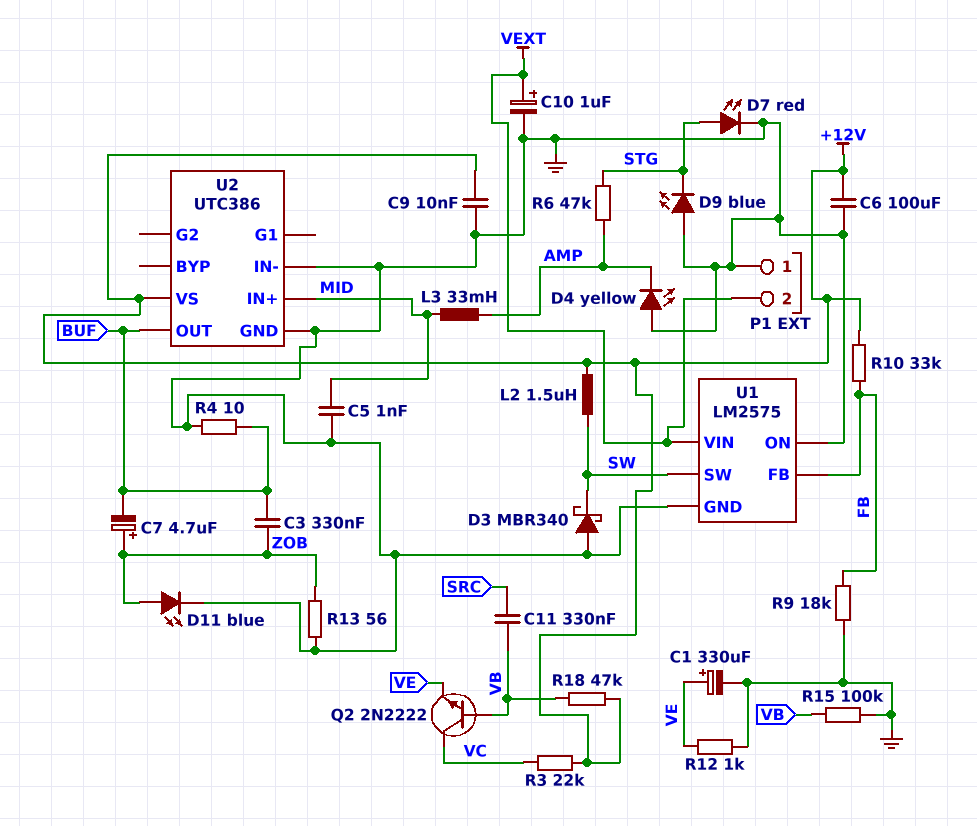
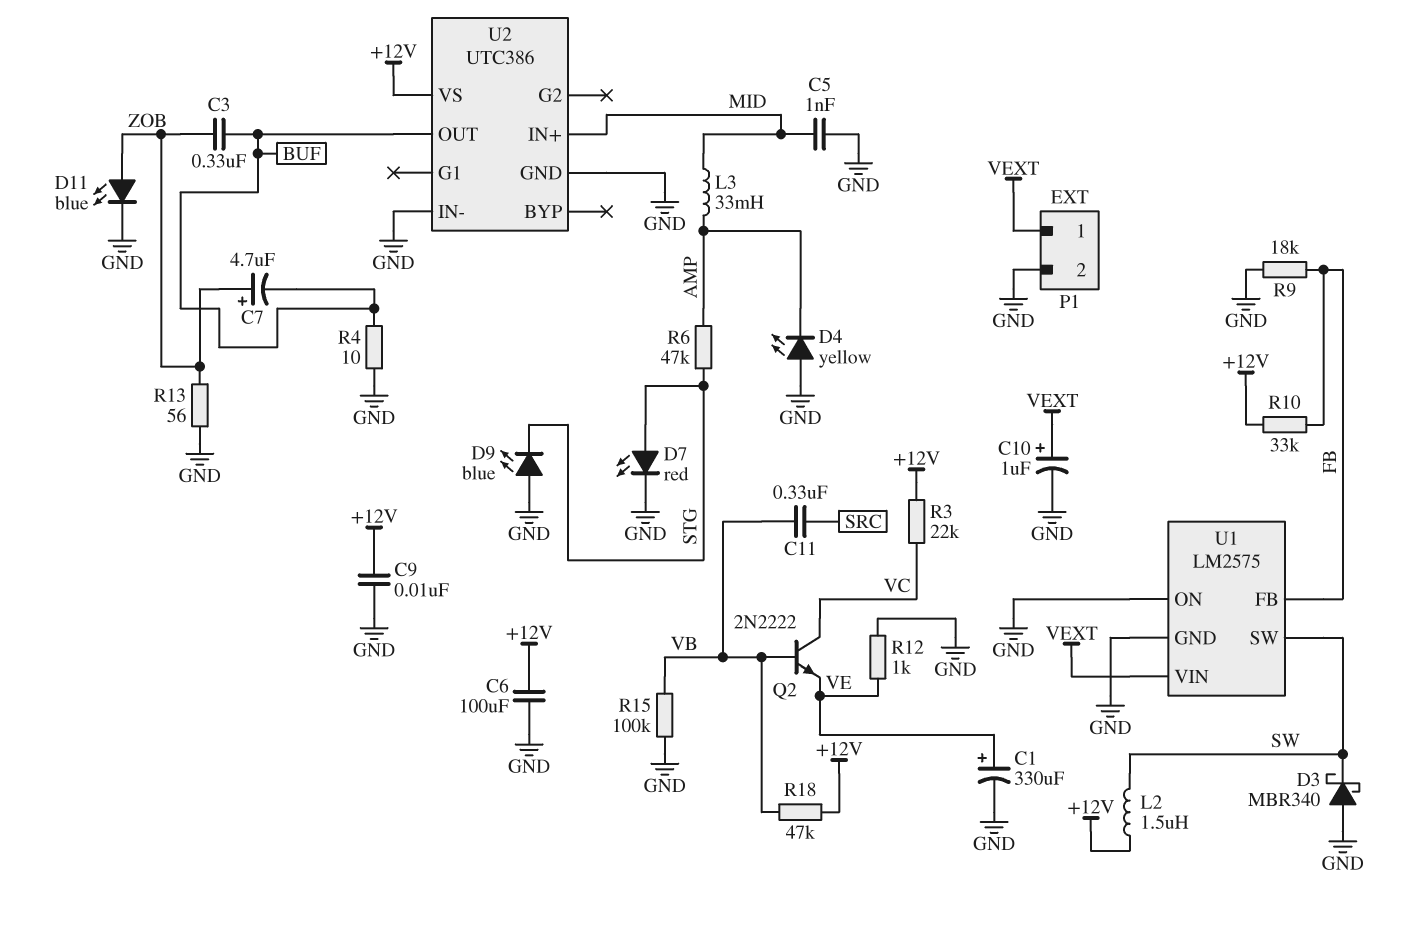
P1 pin 1: GND -> VEXT
P1 pin 2: VEXT -> GND

